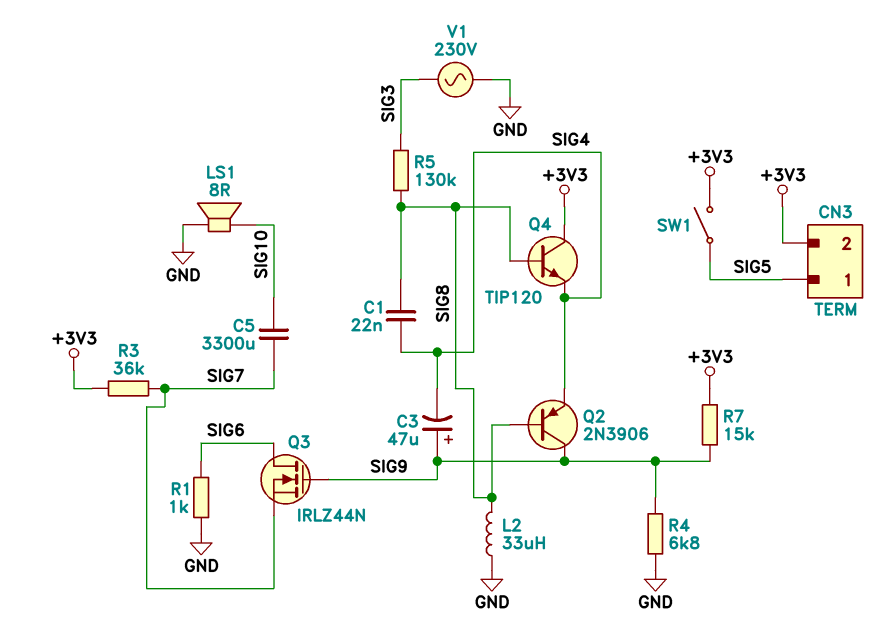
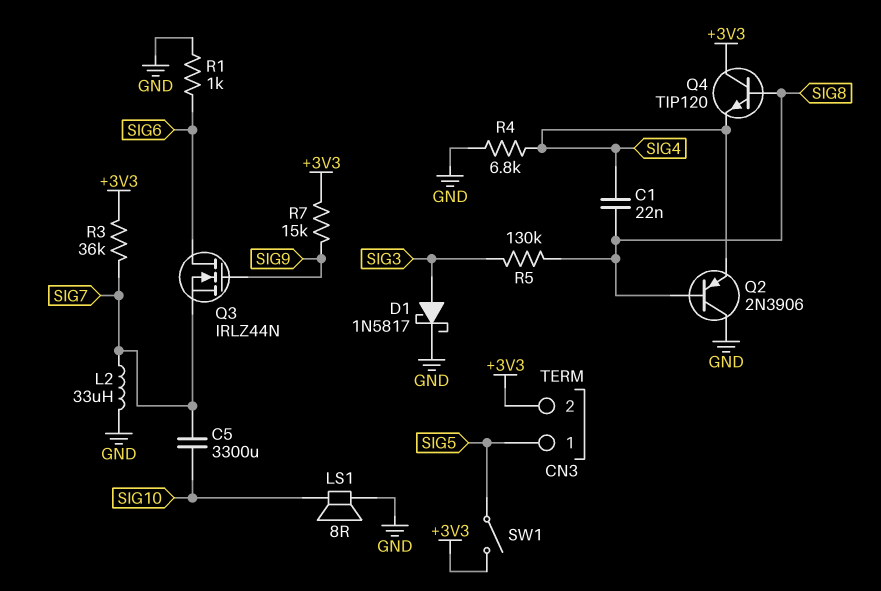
C3: 47uF (plus SIG9, minus SIG4) -> none
D1: none -> schottky 1N5817 (A SIG3, K GND)
L2: 33uH (GND, SIG8) -> 33uH (GND, SIG7)
Q2: PNP 2N3906 (B SIG8, C SIG9, E SIG4) -> PNP 2N3906 (B SIG8, C GND, E SIG4)
R4: 6.8k (GND, SIG9) -> 6.8k (GND, SIG4)
V1: AC 230V (GND, SIG3) -> none

